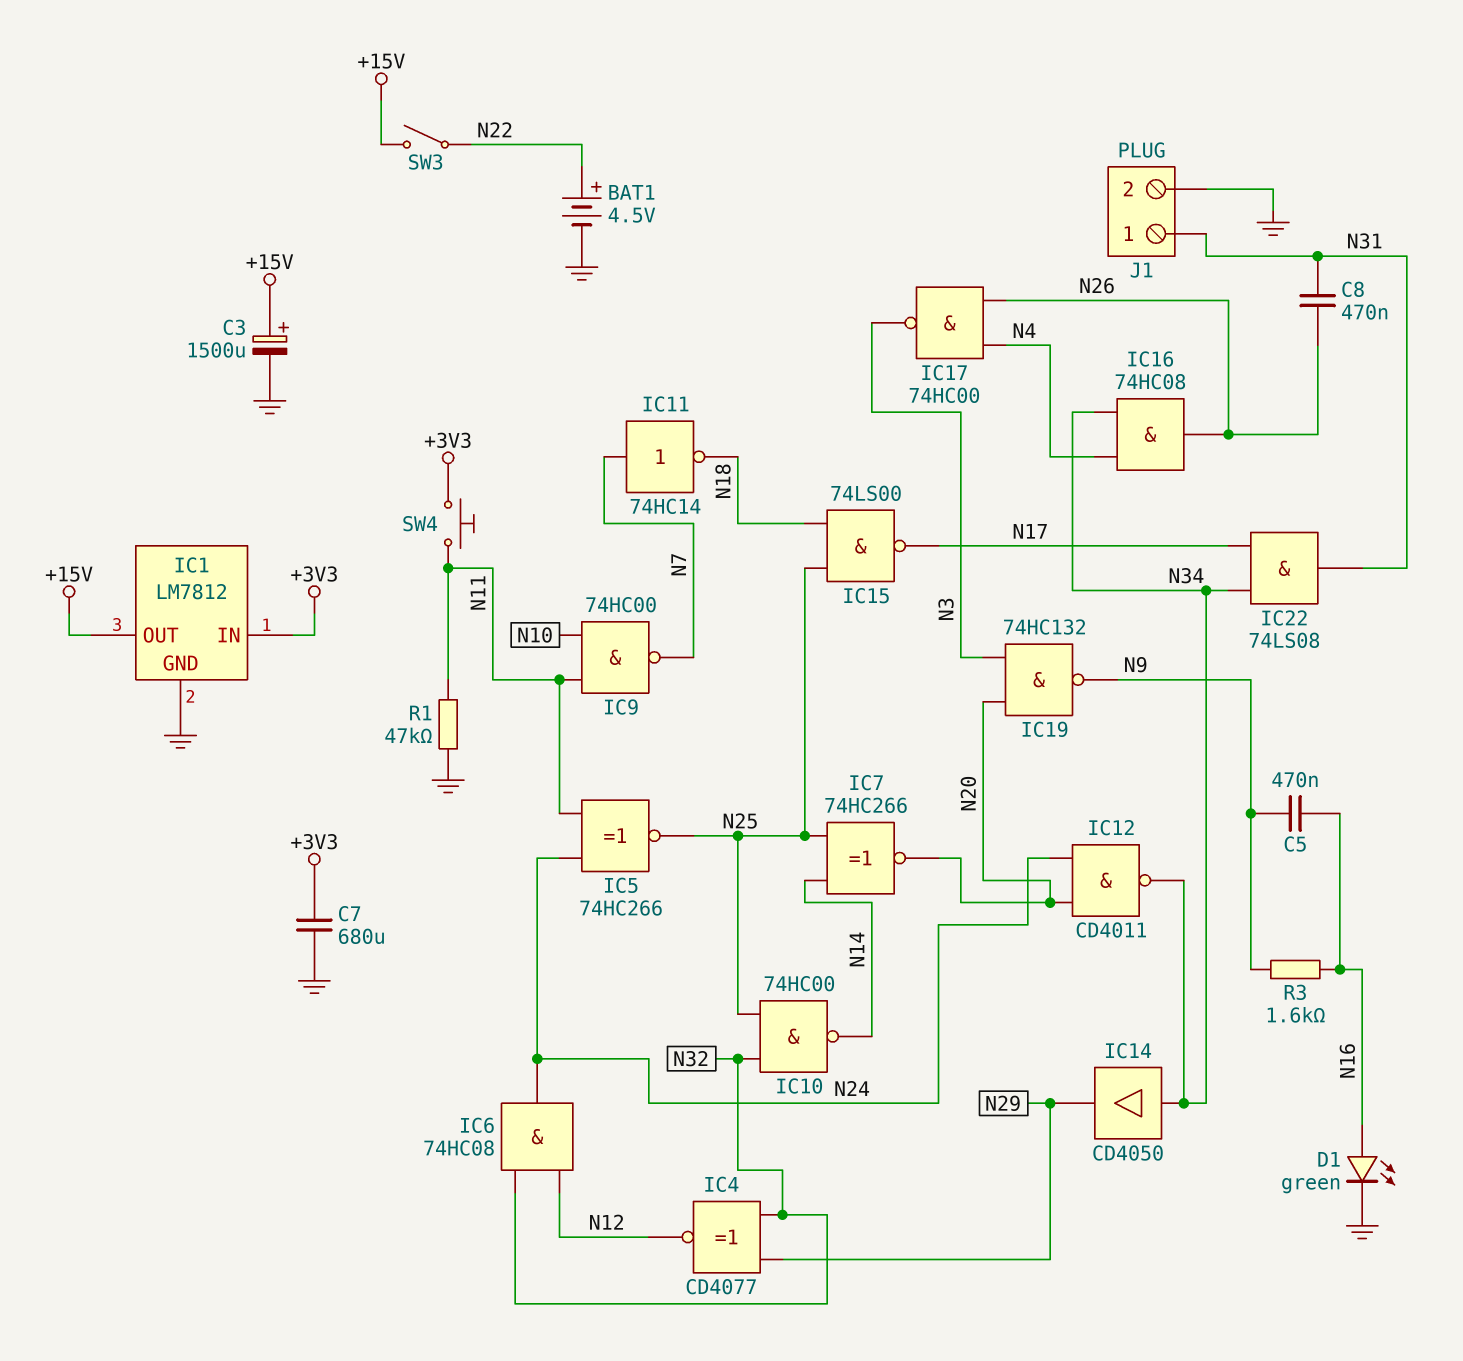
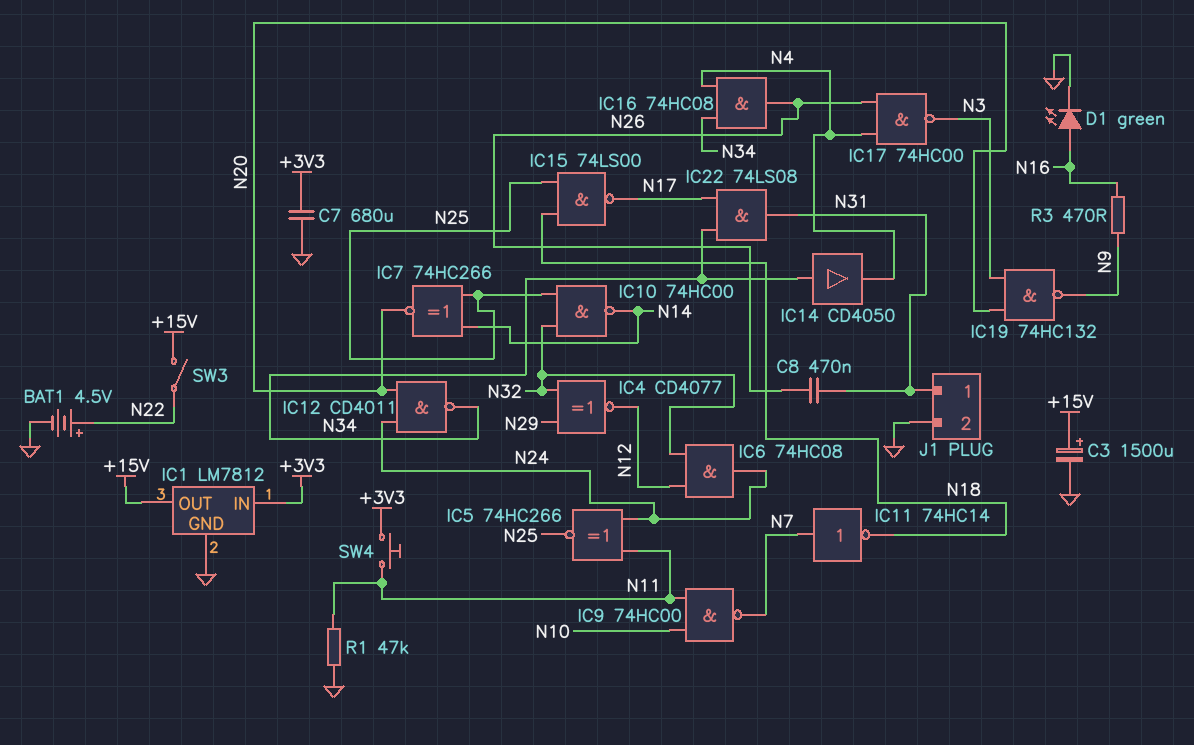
C5: 470nF (N9, N16) -> none
IC14: buffer CD4050 (in N34, out N29) -> buffer CD4050 (in N34, out N4)
R3: 1.6k (N9, N16) -> 470 (N9, N16)

